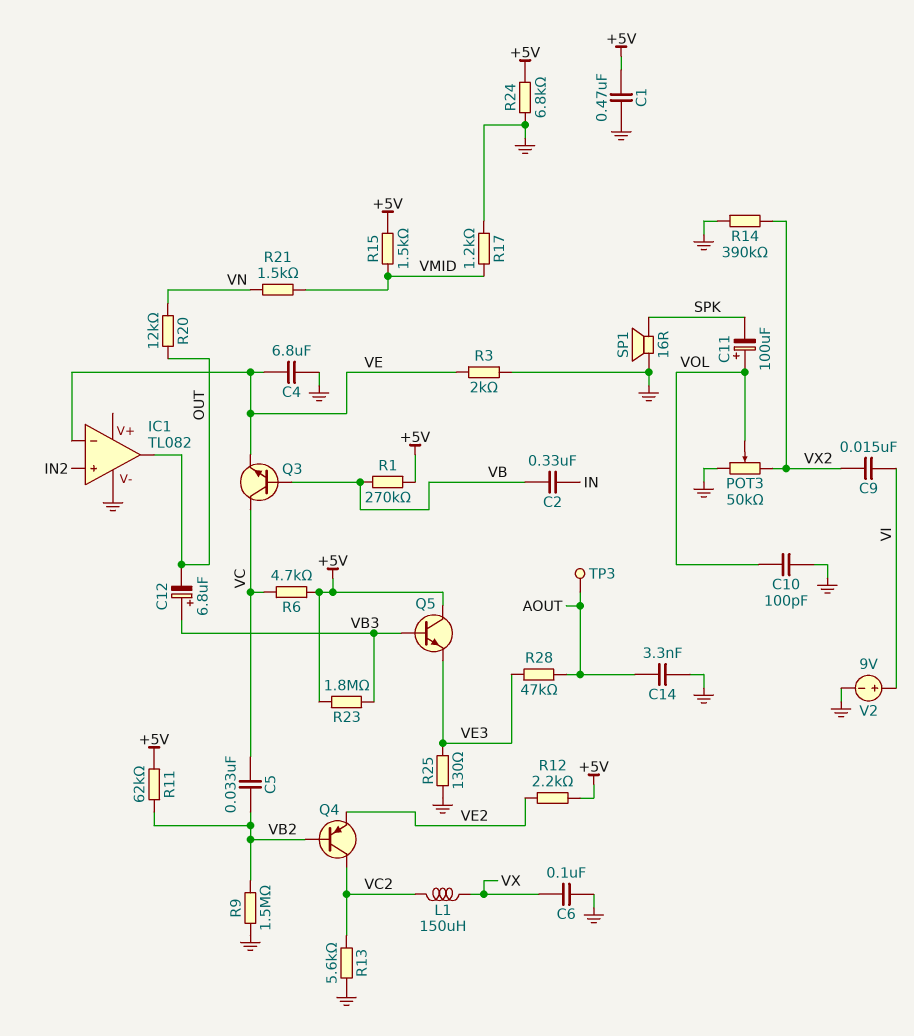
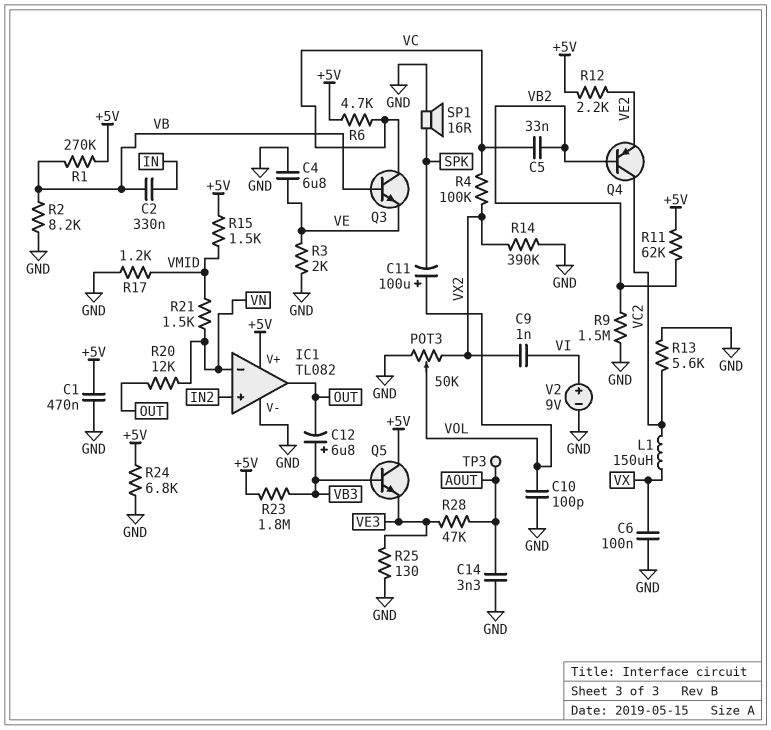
C9: 15nF (VI, VX2) -> 1nF (VI, VX2)
IC1 pin V+: none -> +5V
IC1 pin in-: VE -> VN
R2: none -> 8.2k (GND, VB)
R4: none -> 100k (VC, VX2)

